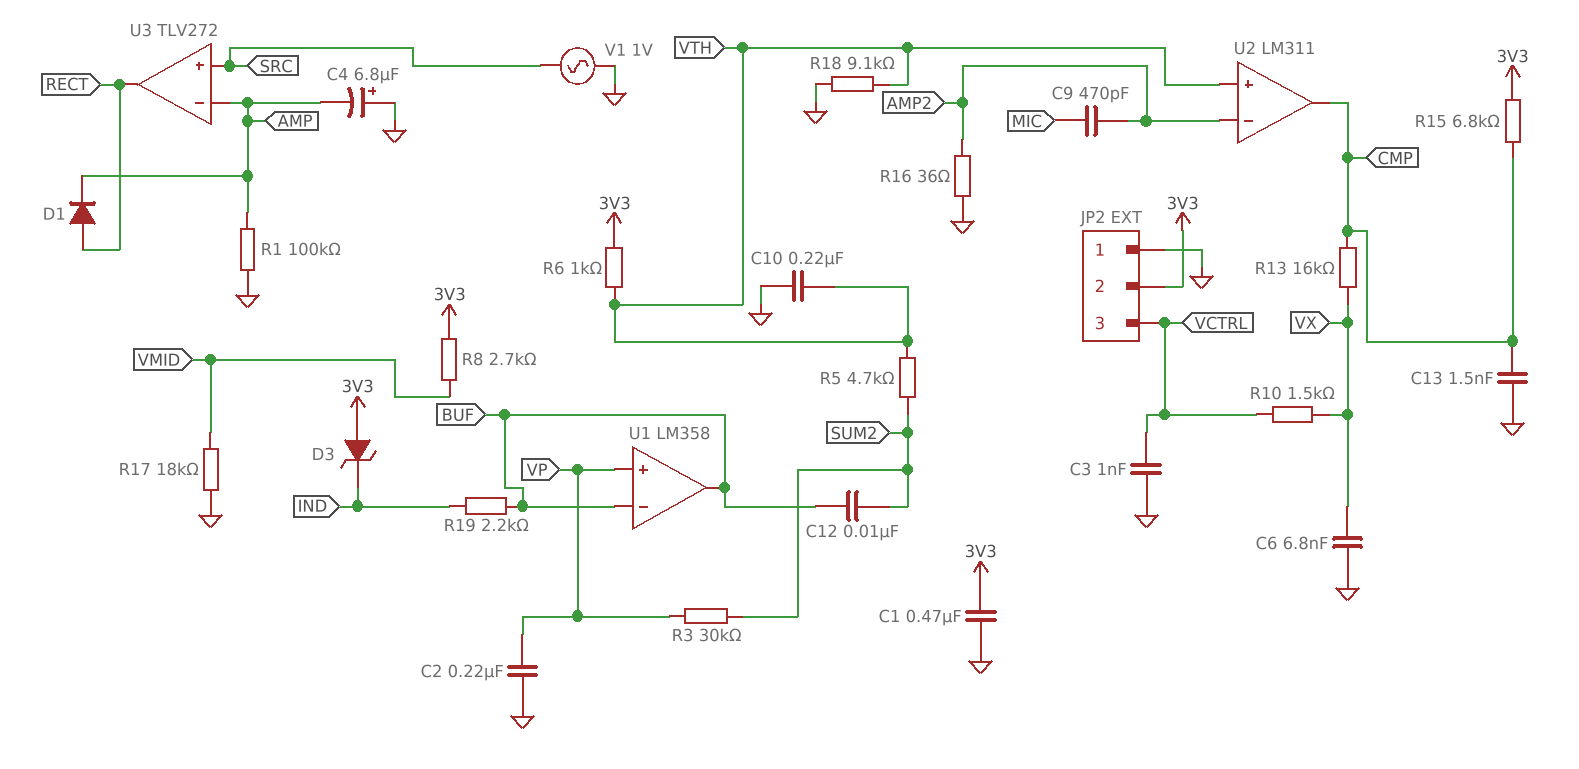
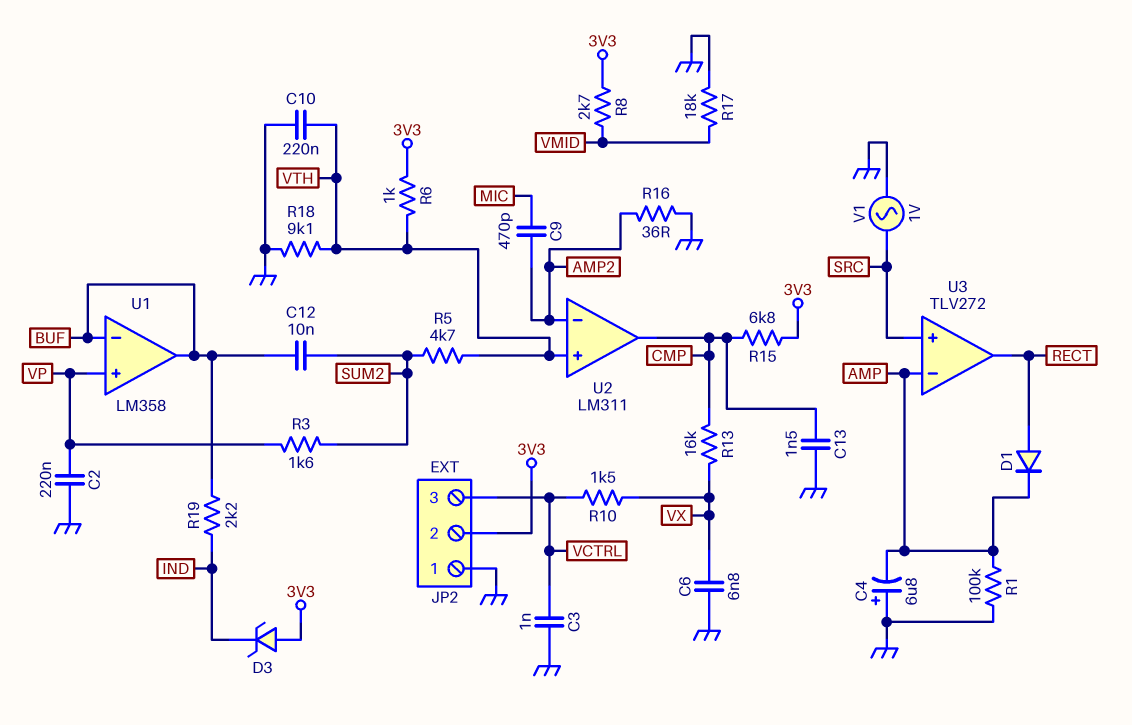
C1: 470nF (3V3, GND) -> none
R3: 30k (SUM2, VP) -> 1.6k (SUM2, VP)

